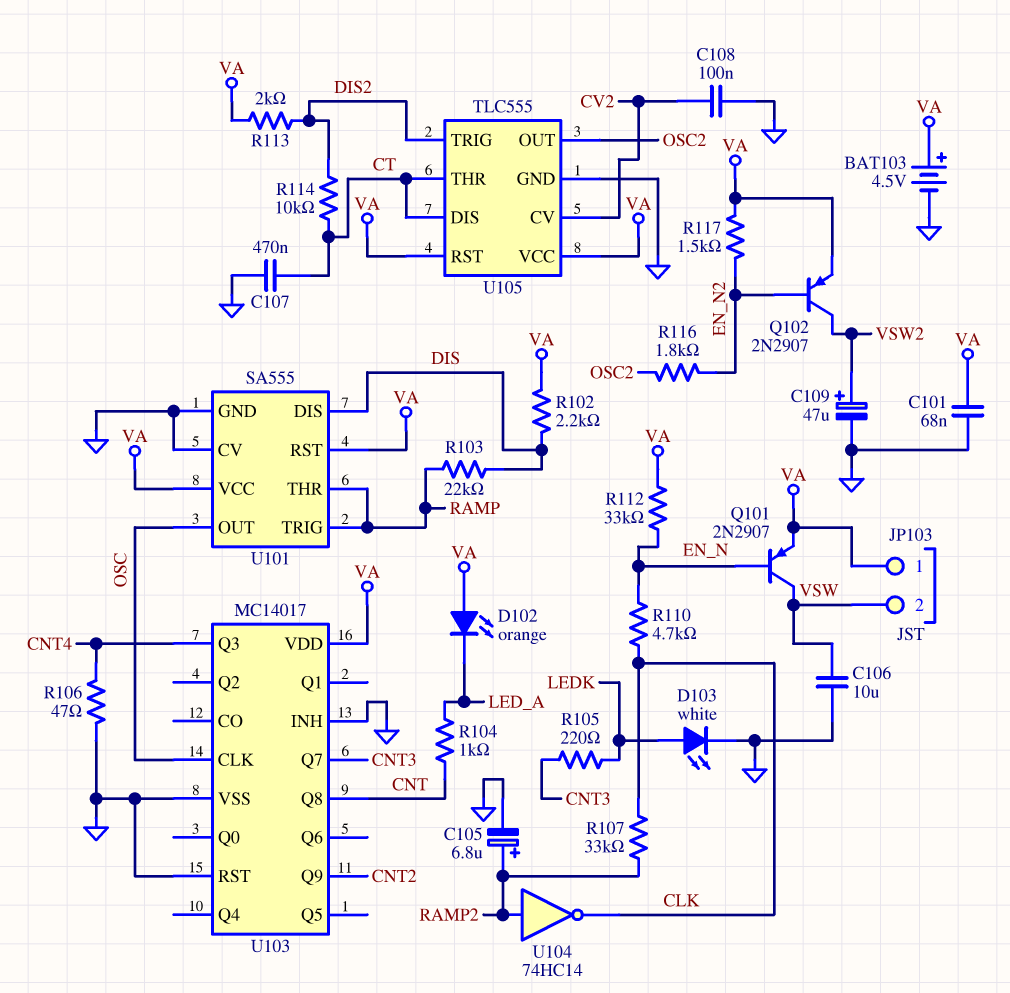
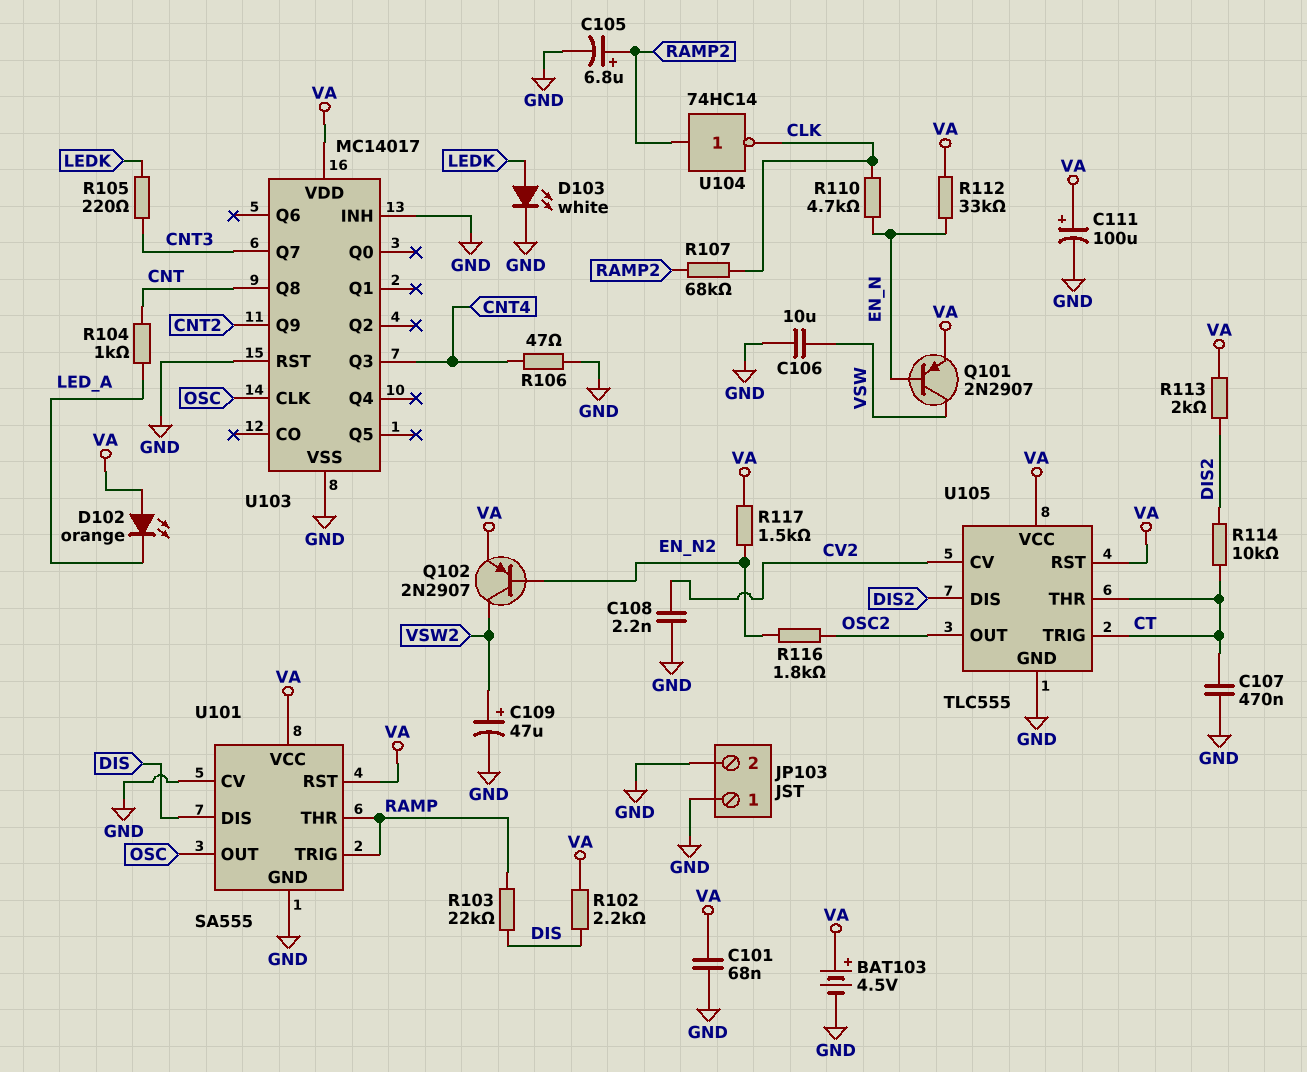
C108: 100nF (CV2, GND) -> 2.2nF (CV2, GND)
C111: none -> 100uF (plus VA, minus GND)
JP103 pin 1: VA -> GND
JP103 pin 2: VSW -> GND
R107: 33k (CLK, RAMP2) -> 68k (CLK, RAMP2)
U105 pin DIS: CT -> DIS2
U105 pin TRIG: DIS2 -> CT

